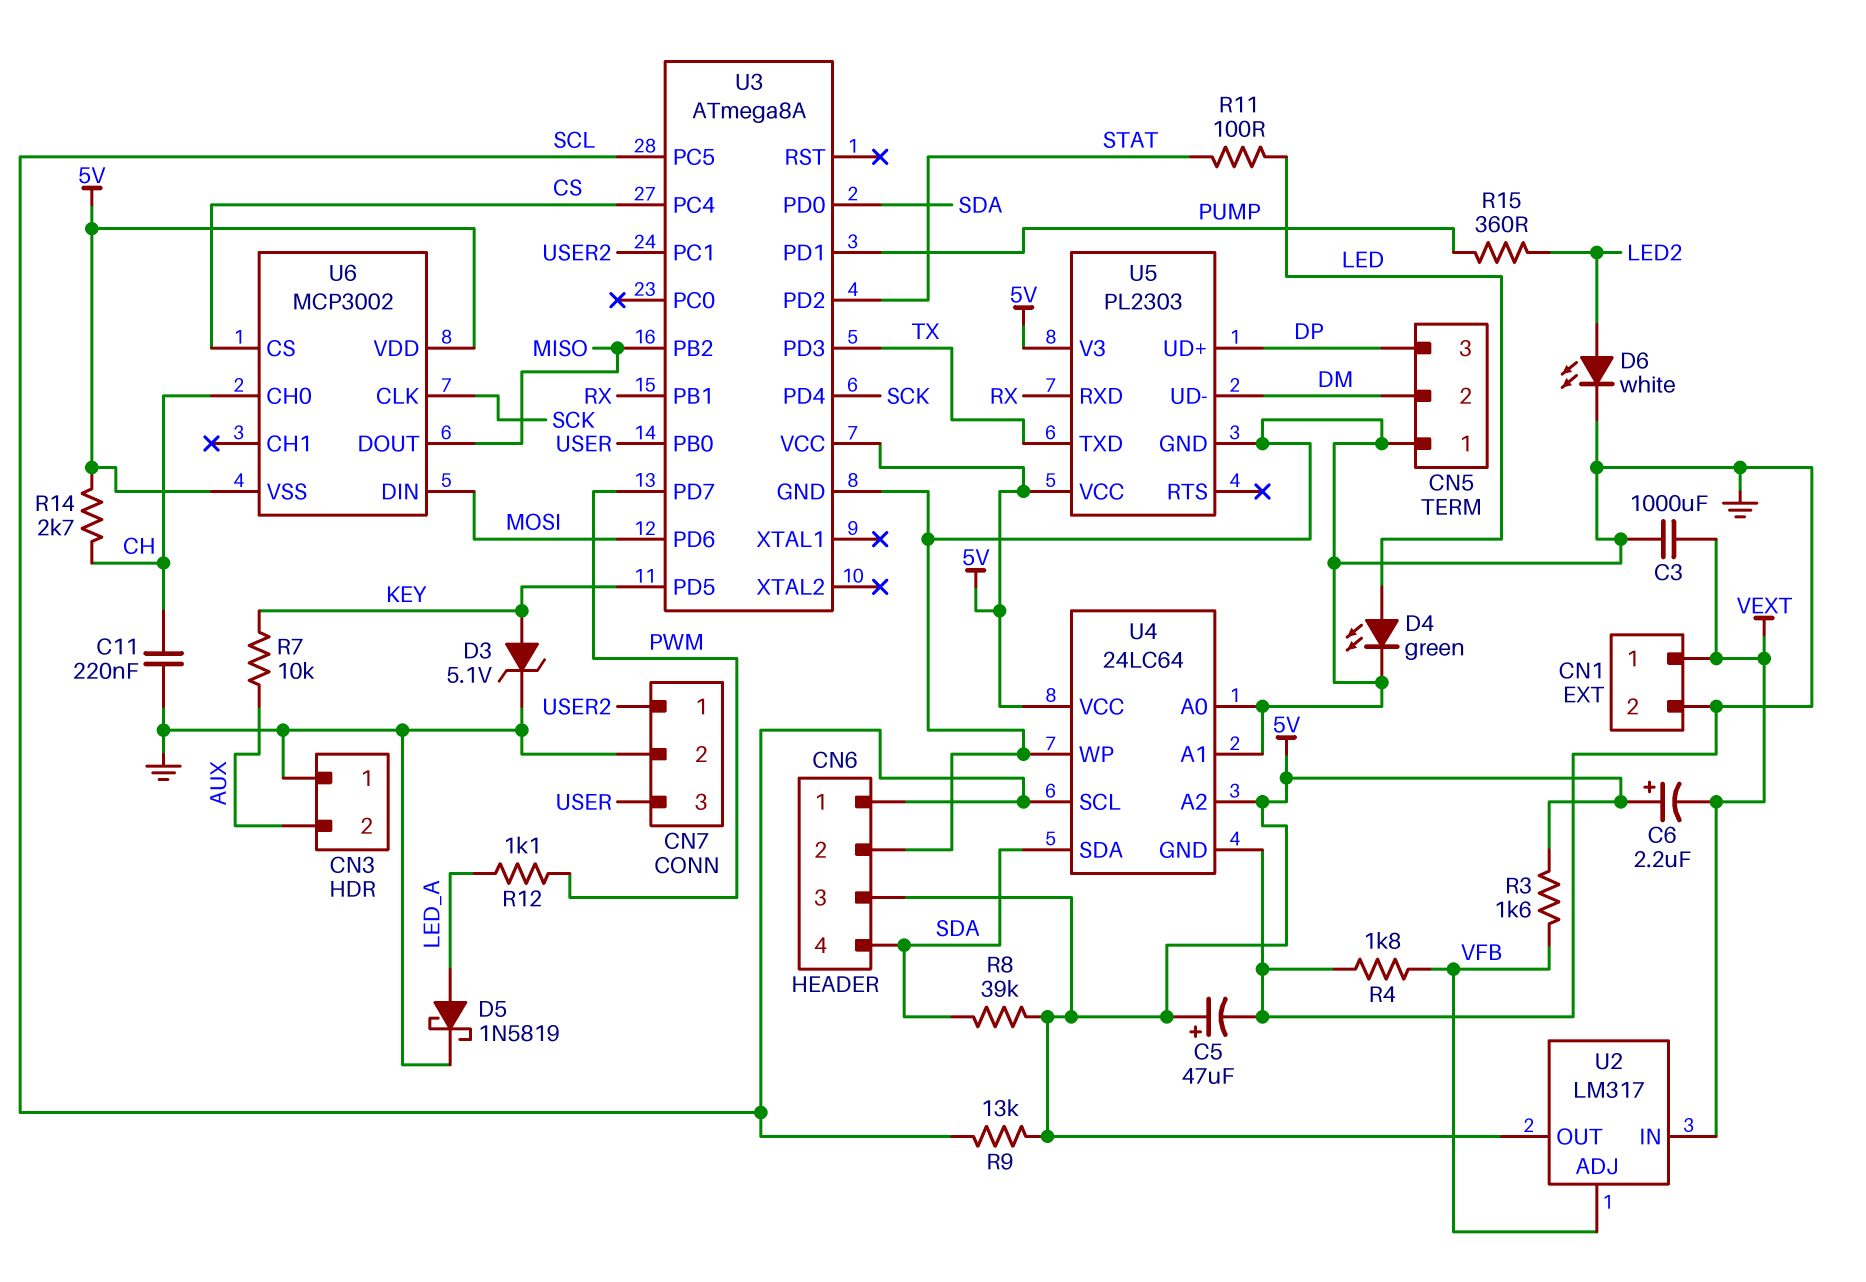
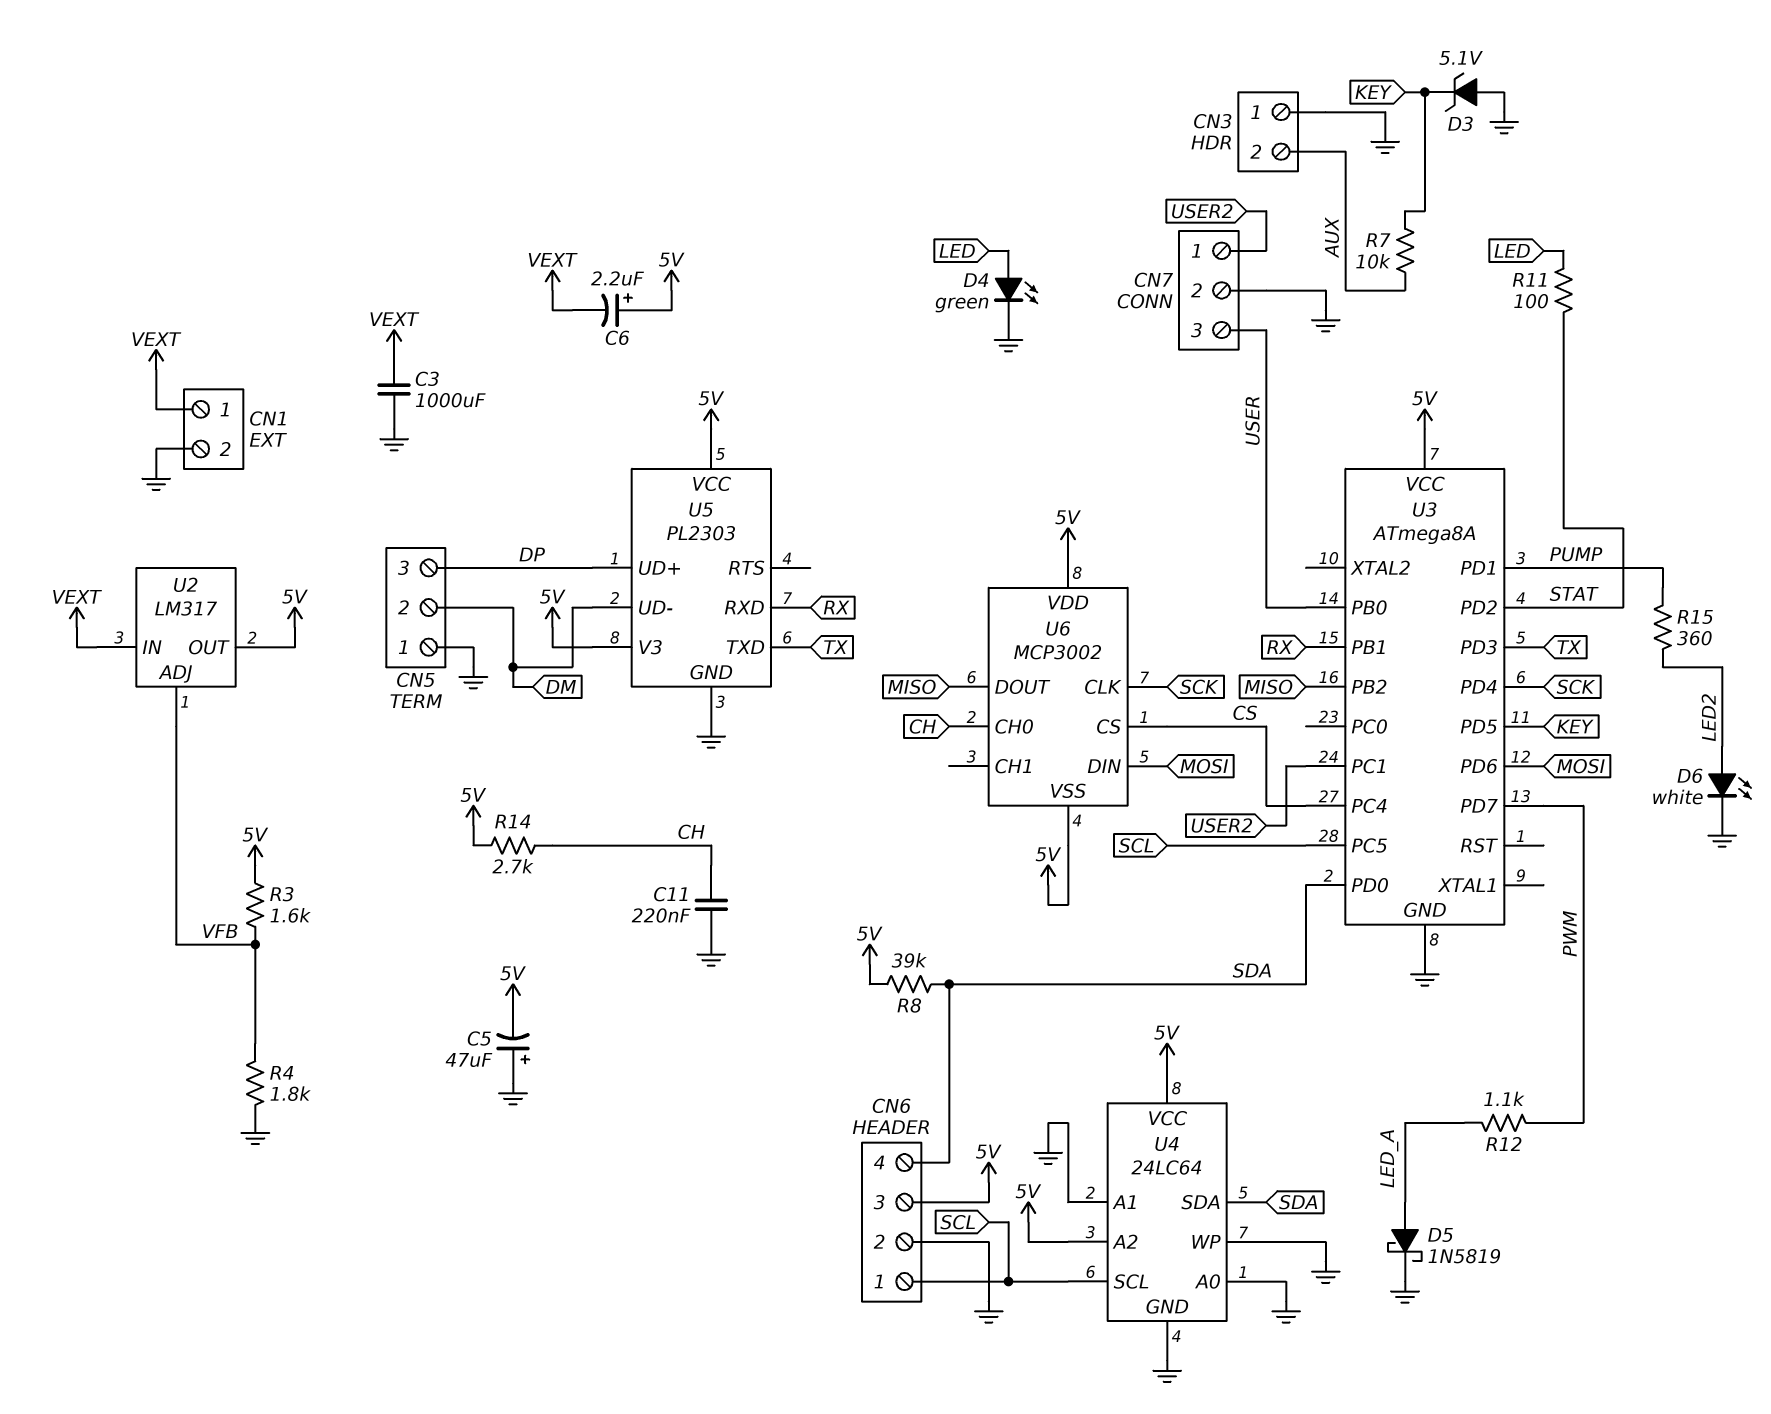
C5: 47uF (plus 5V, minus GND) -> 47uF (plus GND, minus 5V)
D3: zener 5.1V (A KEY, K GND) -> zener 5.1V (A GND, K KEY)
R9: 13k (5V, SCL) -> none

